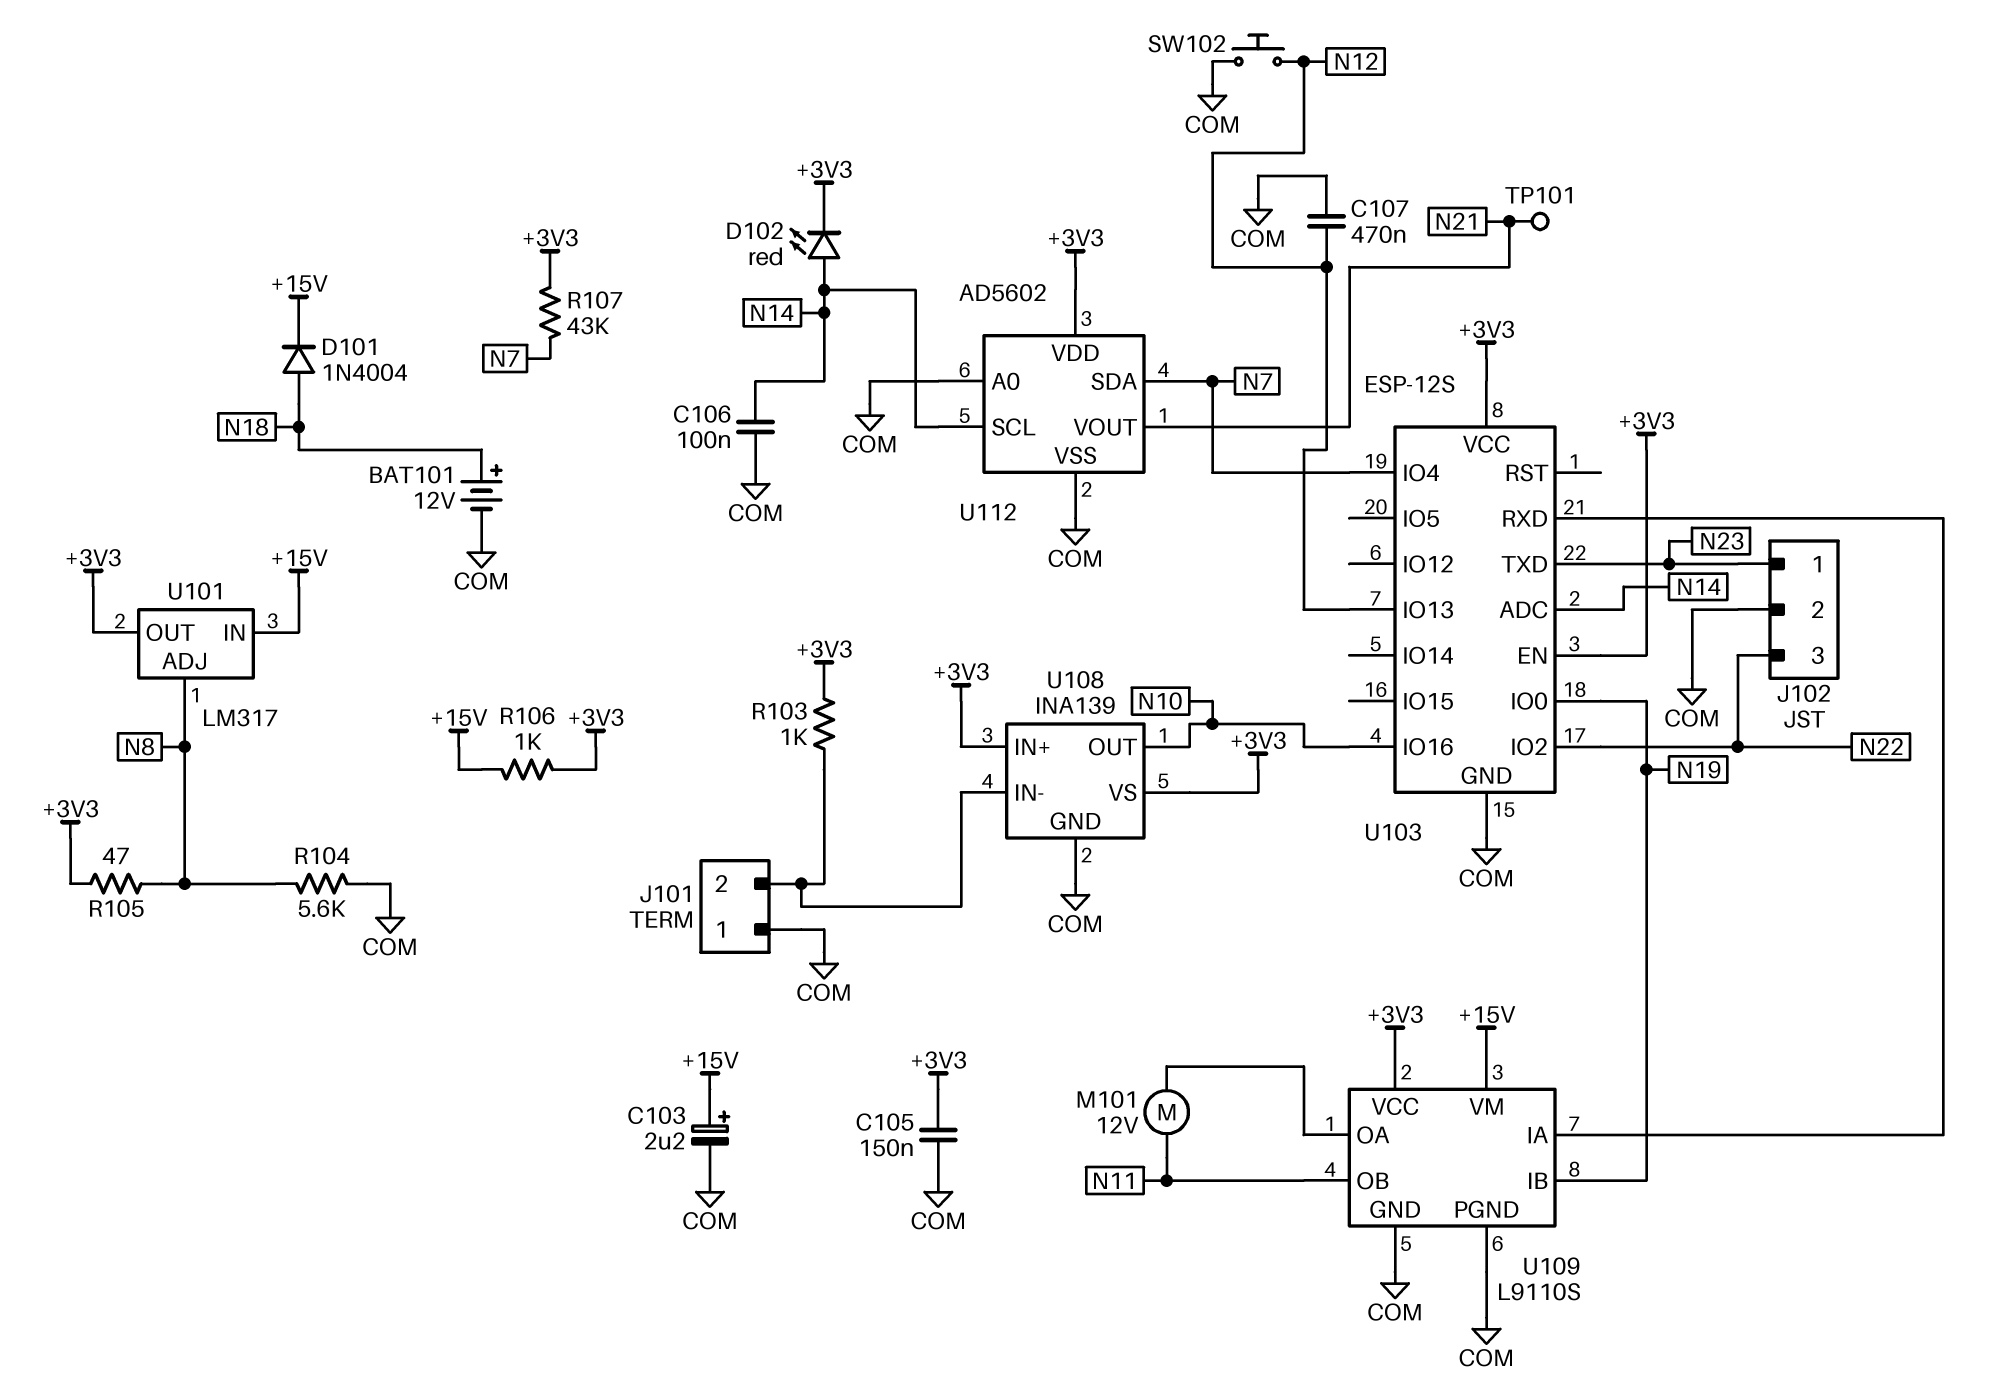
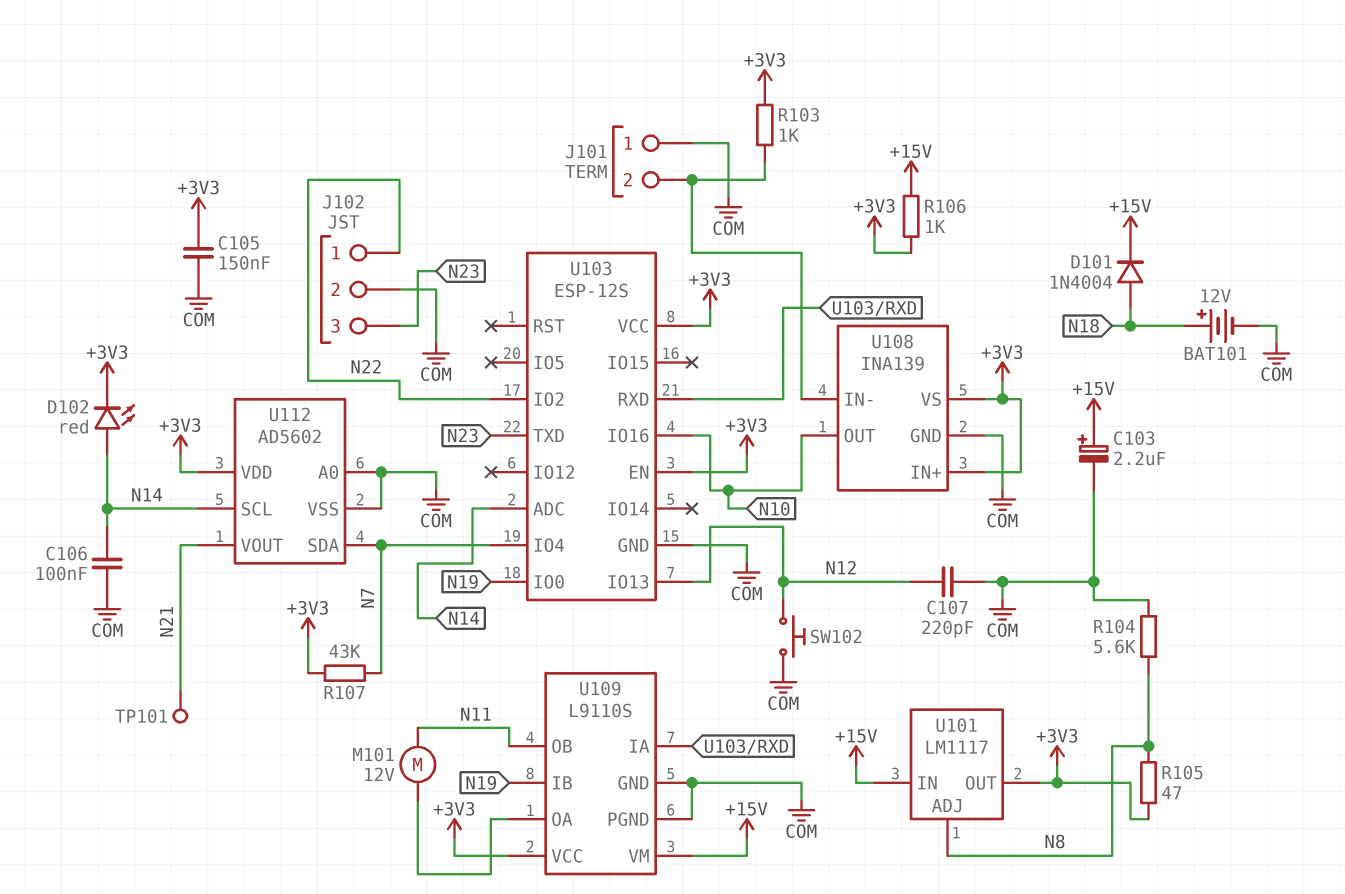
C107: 470nF (COM, N12) -> 220pF (COM, N12)
J102 pin 1: N23 -> N22
J102 pin 3: N22 -> N23
U101: LM317 -> LM1117

